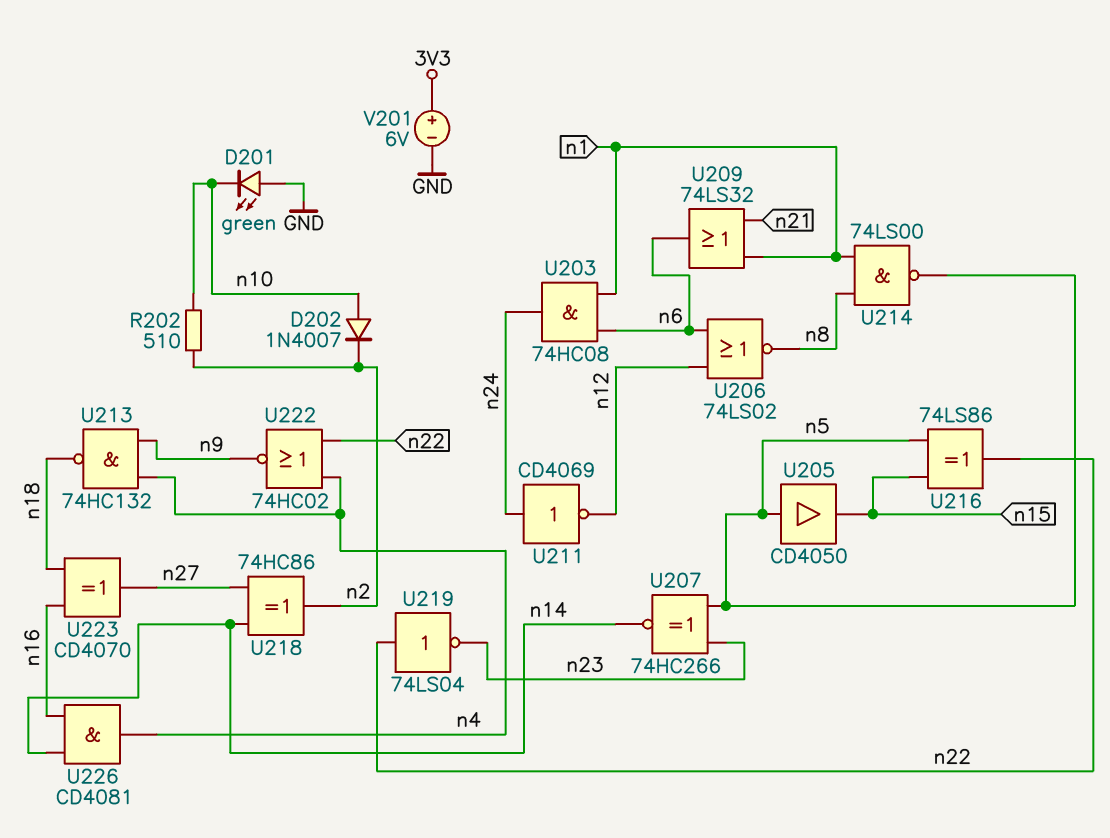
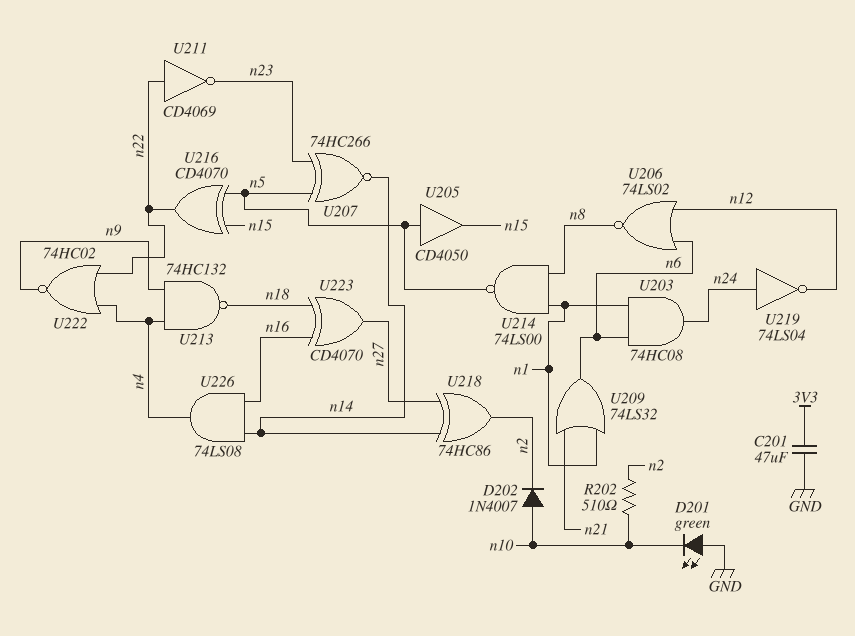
C201: none -> 47uF (3V3, GND)
U211: NOT CD4069 (in n24, out n12) -> NOT CD4069 (in n22, out n23)
U216: XOR 74LS86 (in n5, in n15, out n22) -> XOR CD4070 (in n5, in n15, out n22)
U219: NOT 74LS04 (in n22, out n23) -> NOT 74LS04 (in n24, out n12)
U226: AND CD4081 (in n14, in n16, out n4) -> AND 74LS08 (in n14, in n16, out n4)
V201: 6V (plus 3V3, minus GND) -> none

